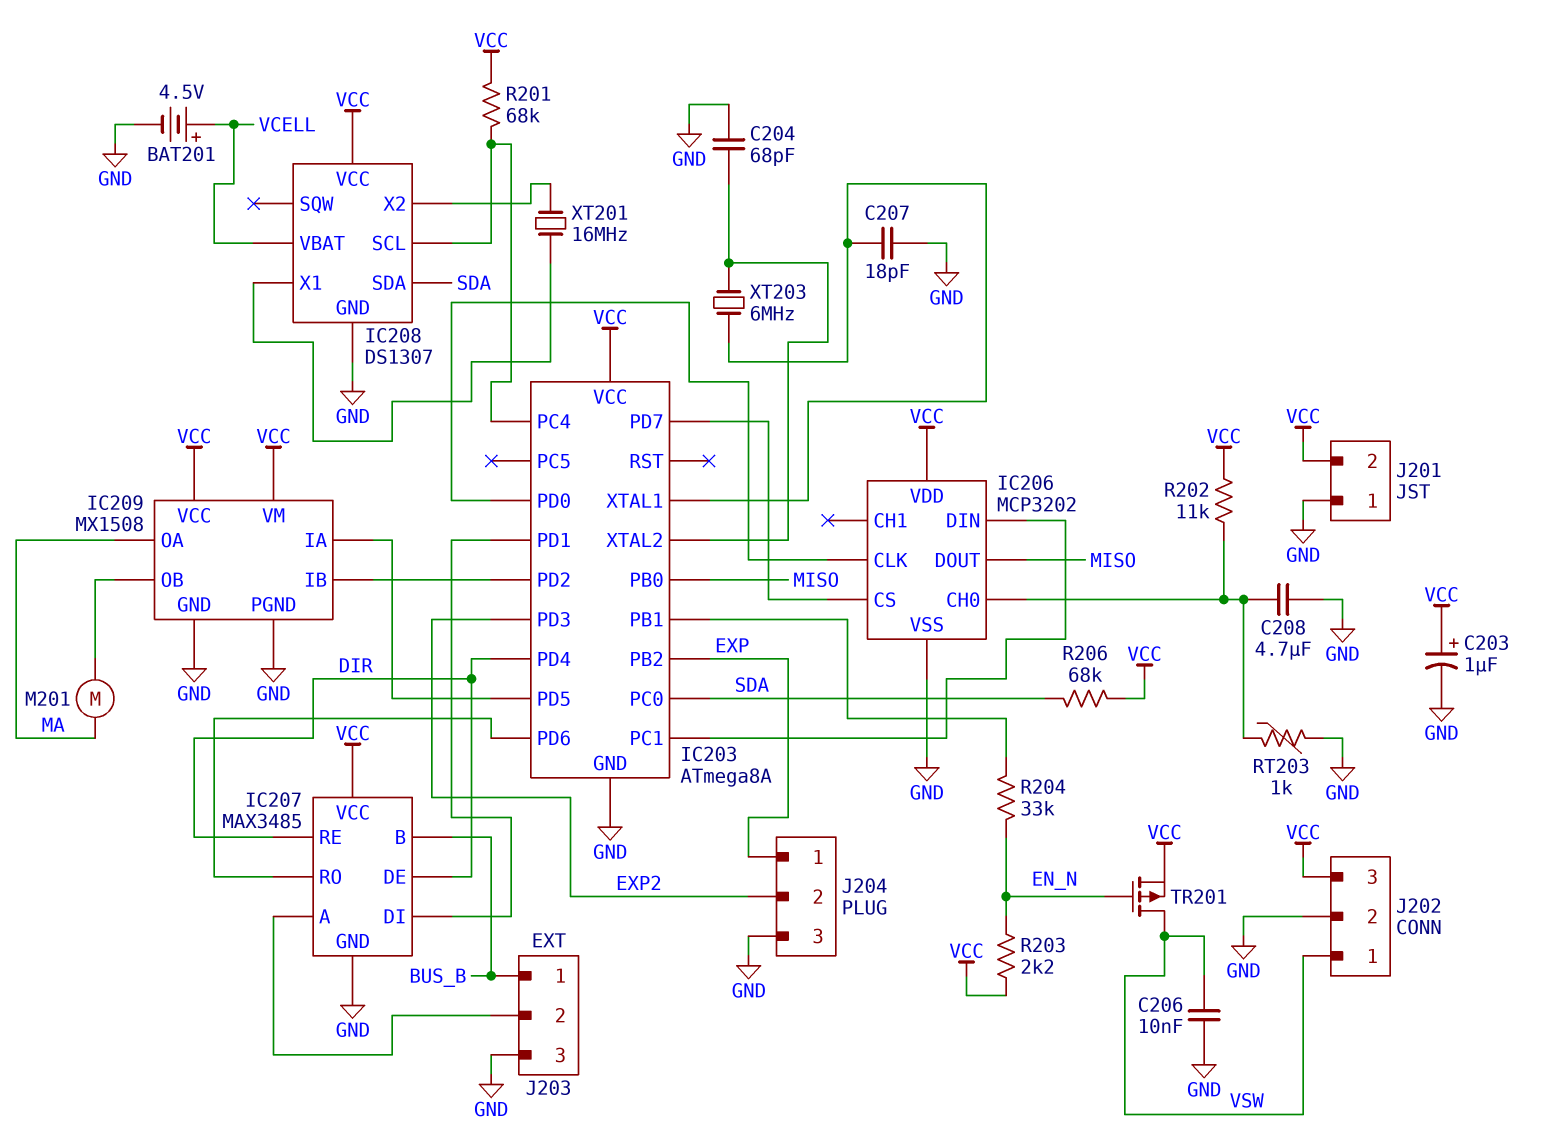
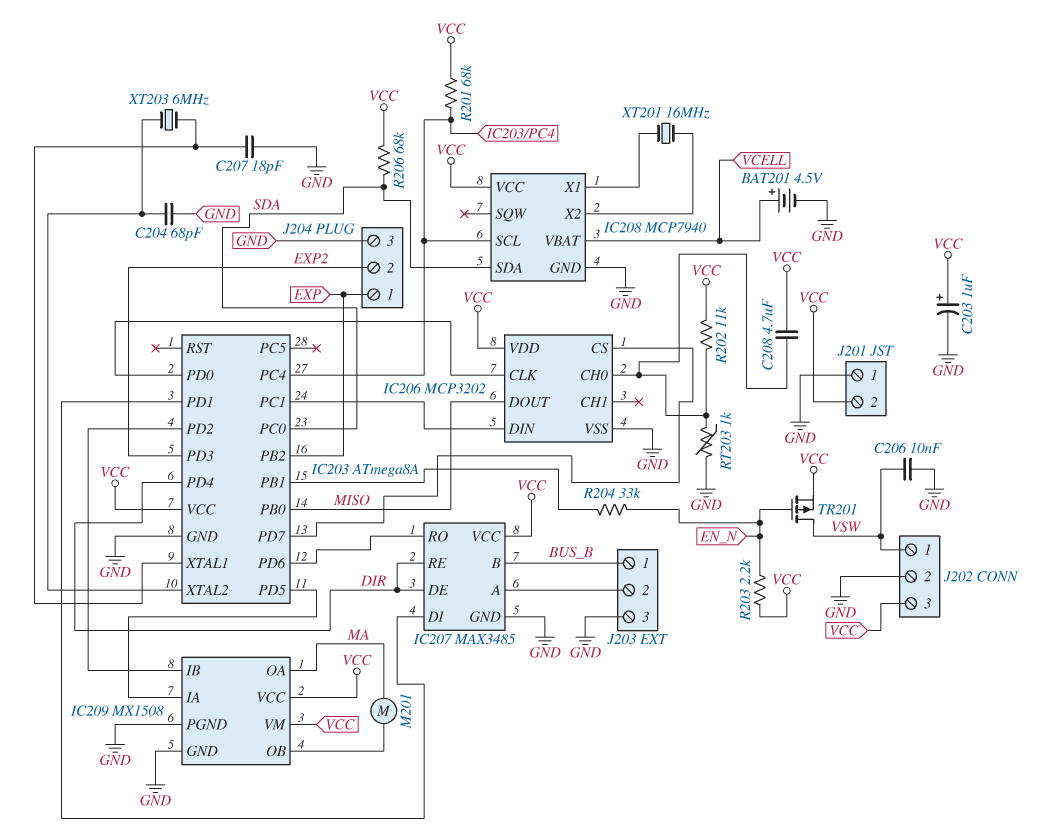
C208: 4.7uF (GND, IC206/CH0) -> 4.7uF (IC206/CH0, VCC)
IC208: DS1307 -> MCP7940

